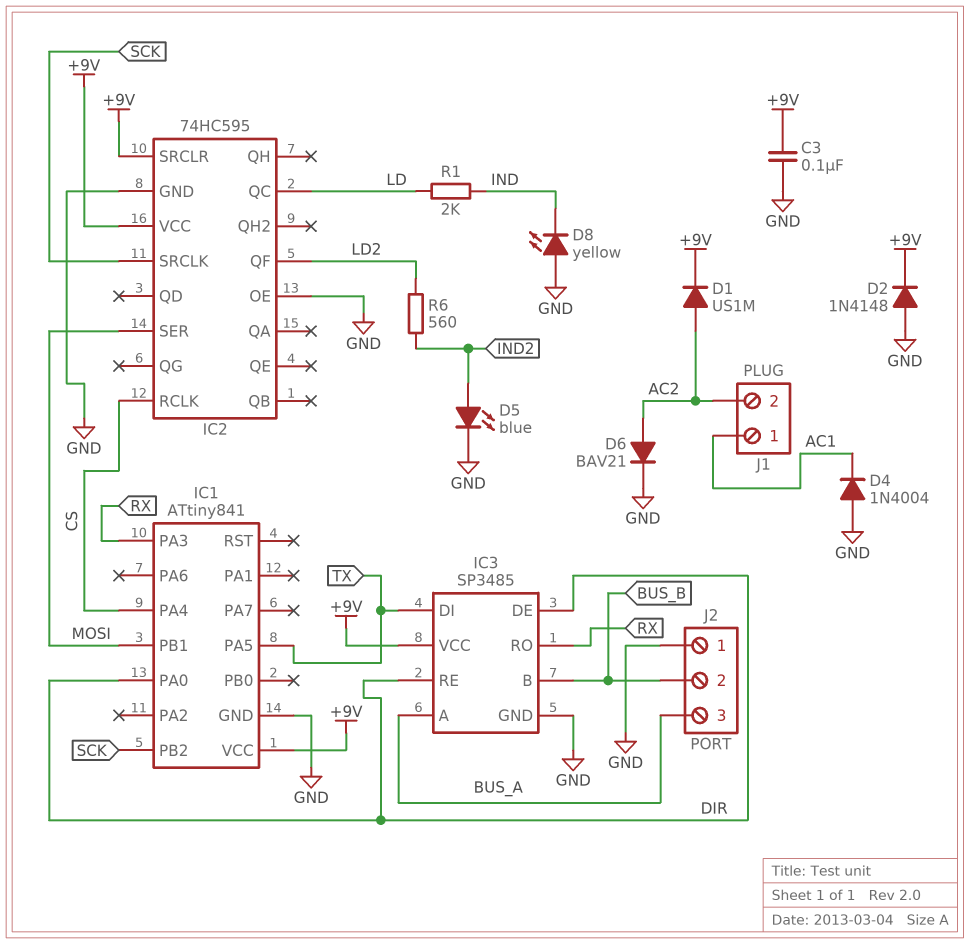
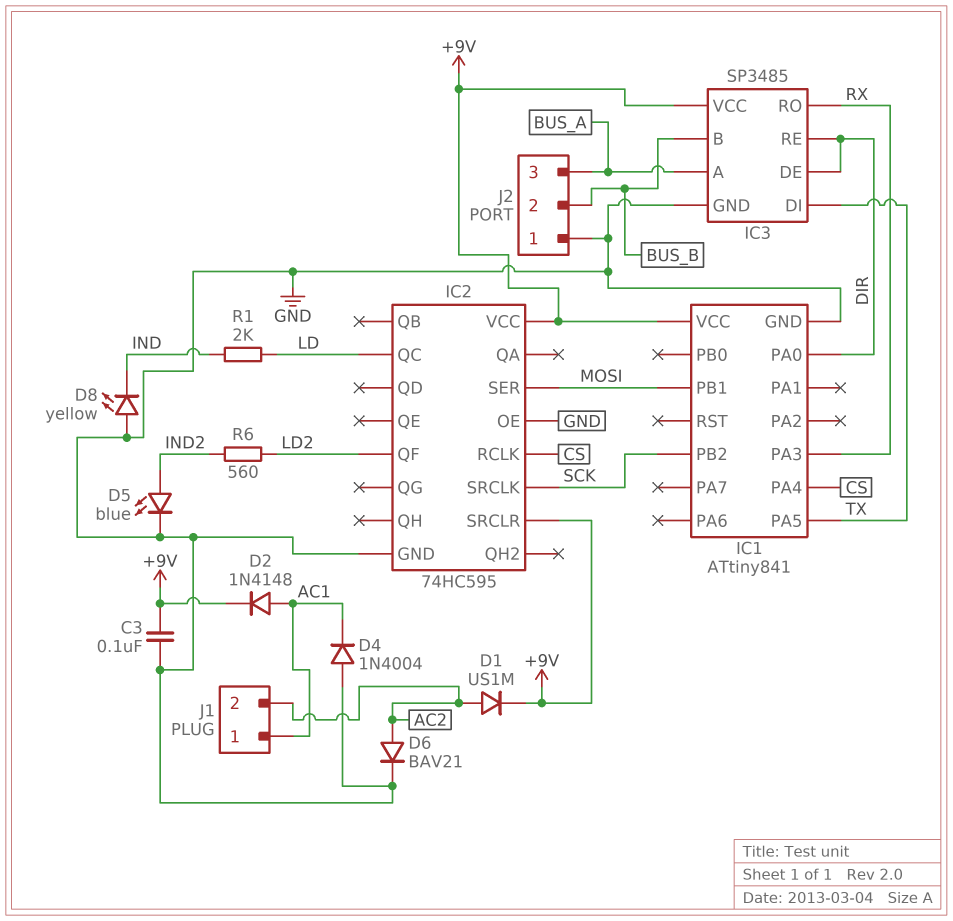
D2: diode 1N4148 (A GND, K +9V) -> diode 1N4148 (A AC1, K +9V)

